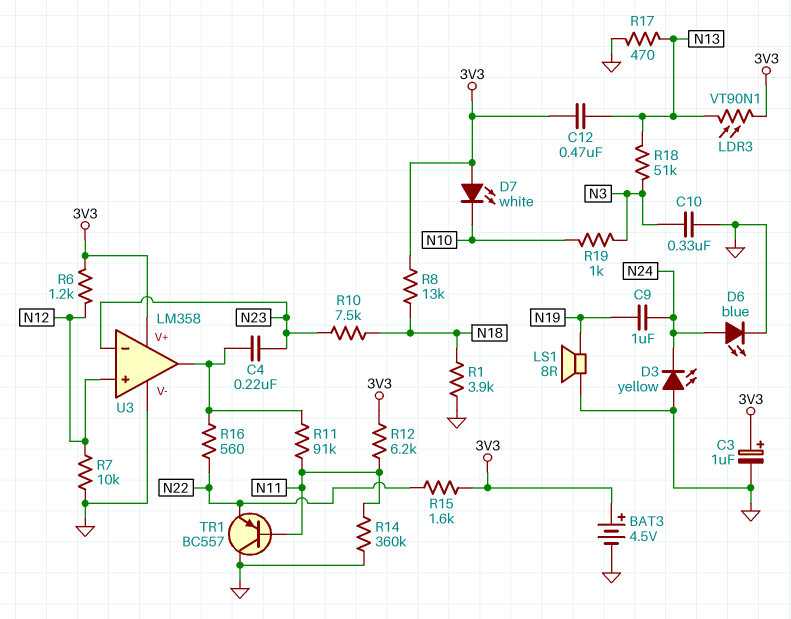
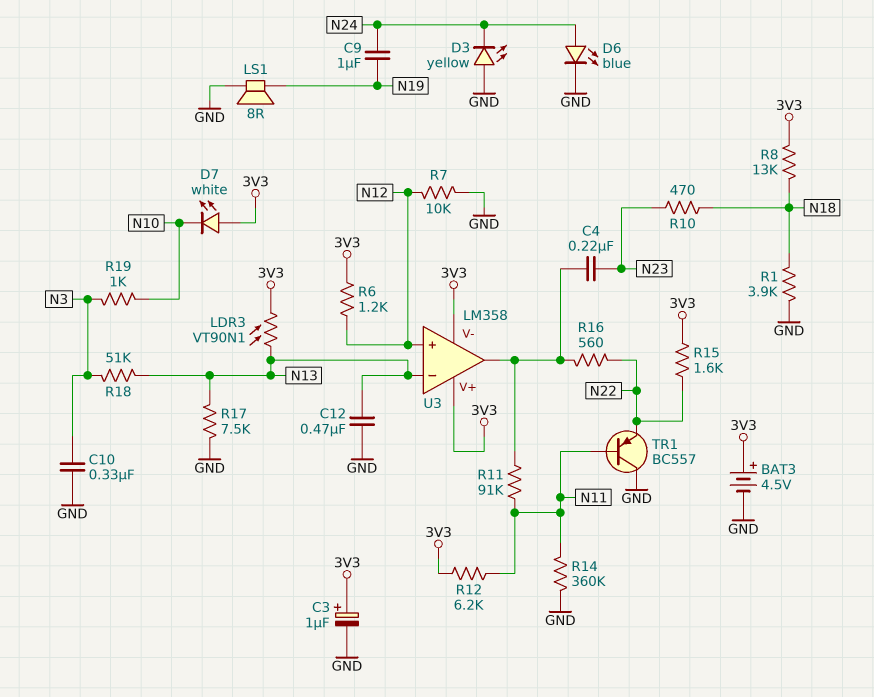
C12: 470nF (3V3, N13) -> 470nF (GND, N13)
R10: 7.5k (N18, N23) -> 470 (N18, N23)
R17: 470 (GND, N13) -> 7.5k (GND, N13)
U3 pin V-: GND -> 3V3
U3 pin in-: N23 -> N13

